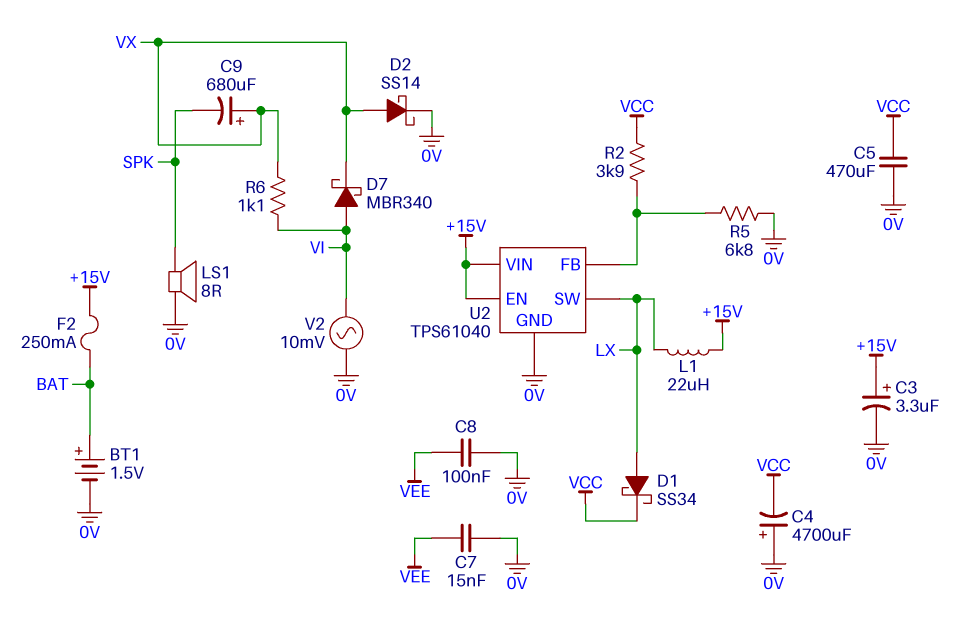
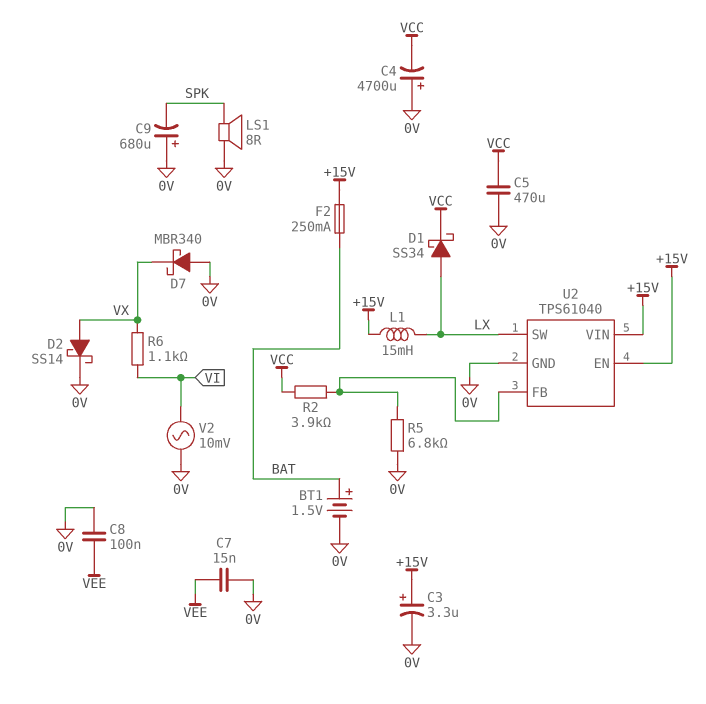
C9: 680uF (plus VX, minus SPK) -> 680uF (plus 0V, minus SPK)
D7: schottky MBR340 (A VI, K VX) -> schottky MBR340 (A 0V, K VX)
L1: 22uH (+15V, LX) -> 15mH (+15V, LX)

